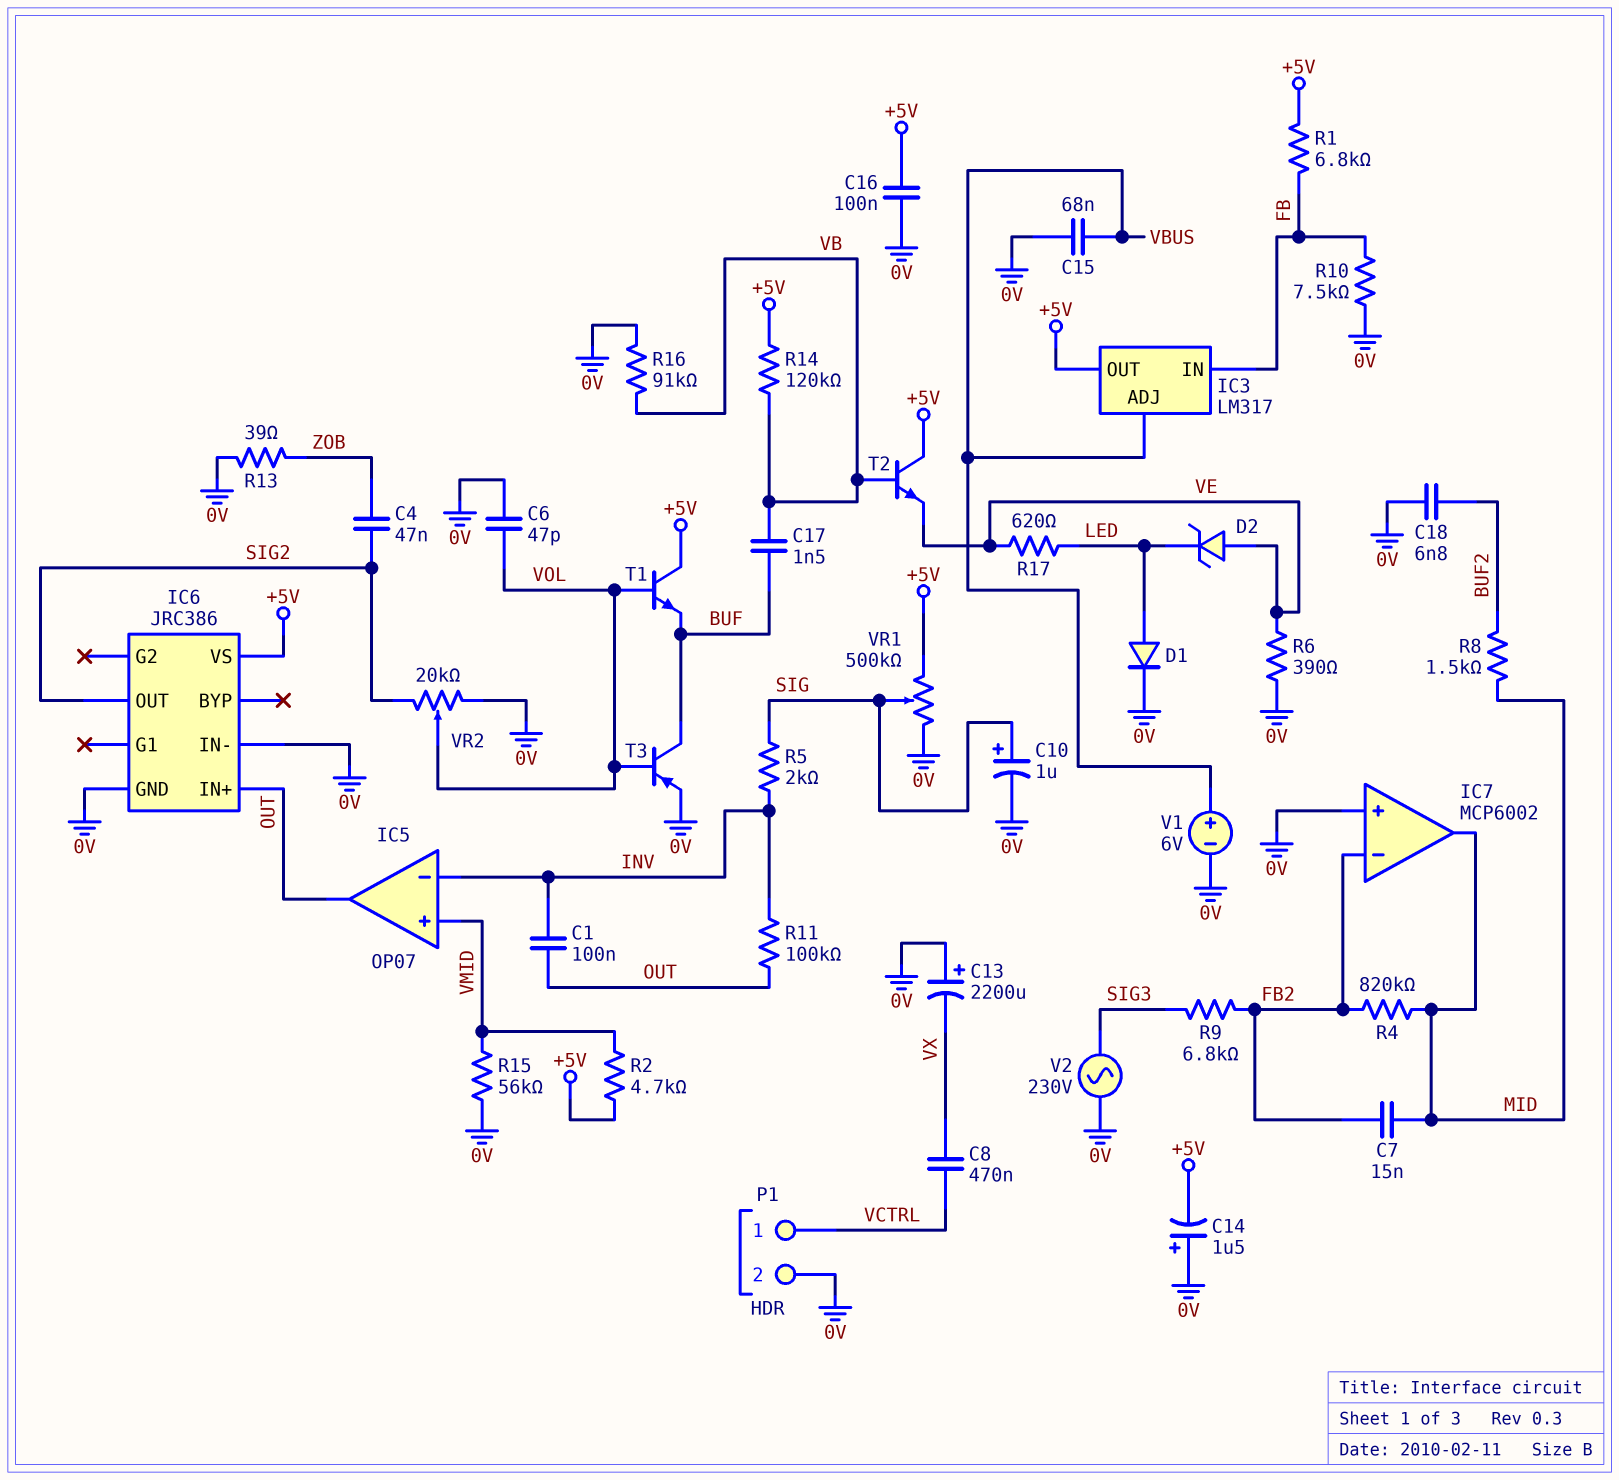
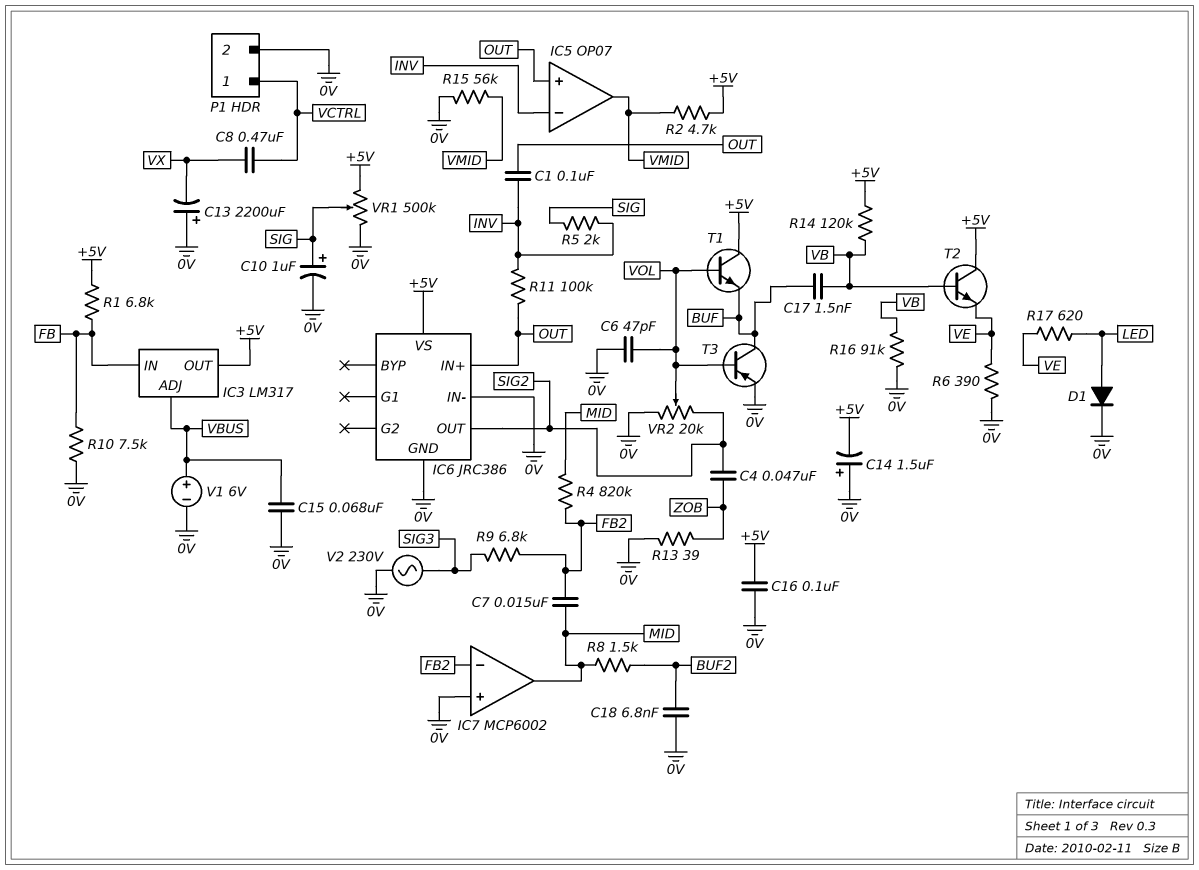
D2: zener (A VE, K LED) -> none
IC5 pin in+: VMID -> OUT
IC5 pin out: OUT -> VMID

